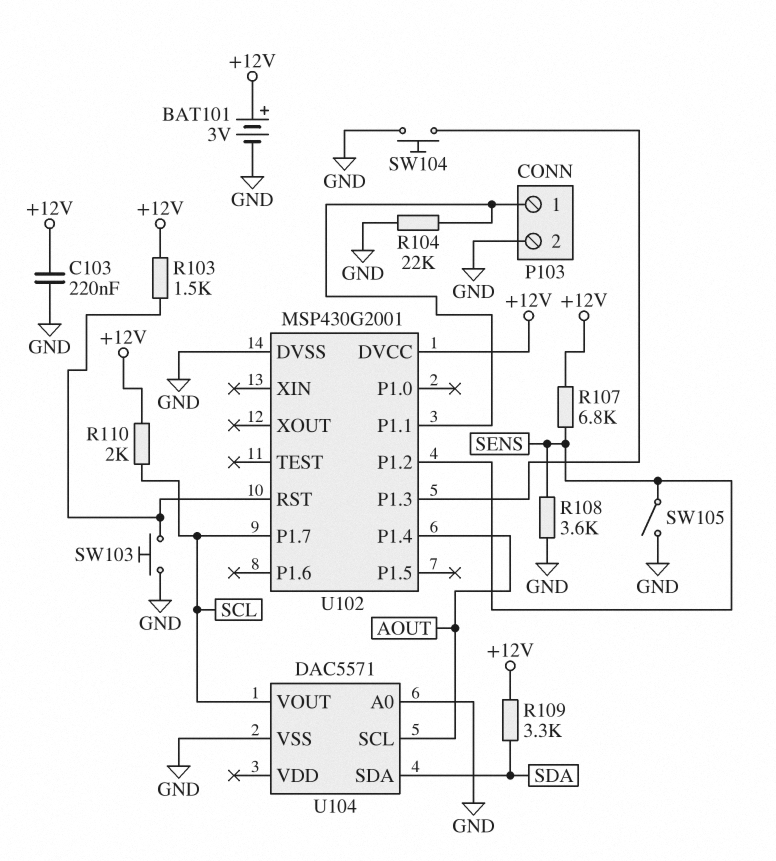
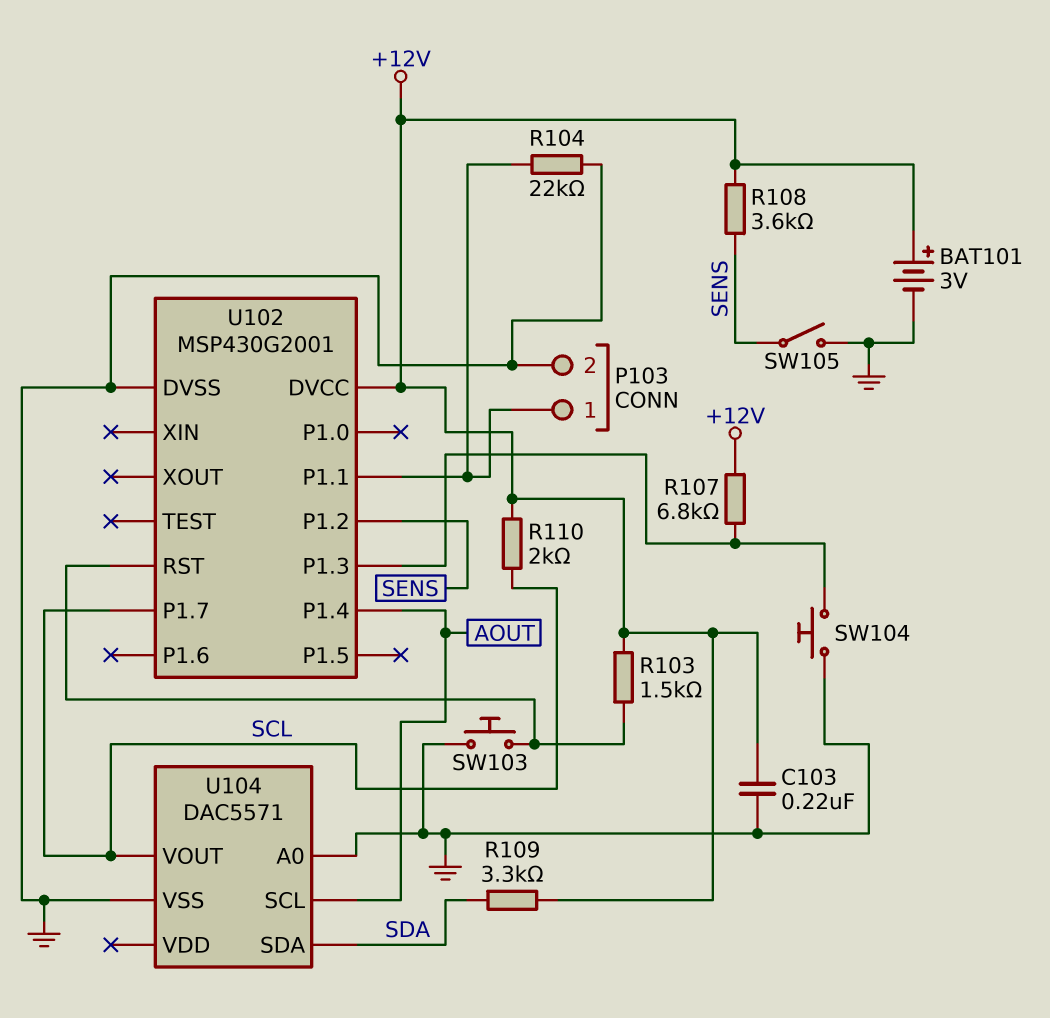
R107: 6.8k (+12V, SENS) -> 6.8k (+12V, U102/P1.3)
R108: 3.6k (GND, SENS) -> 3.6k (+12V, SENS)

